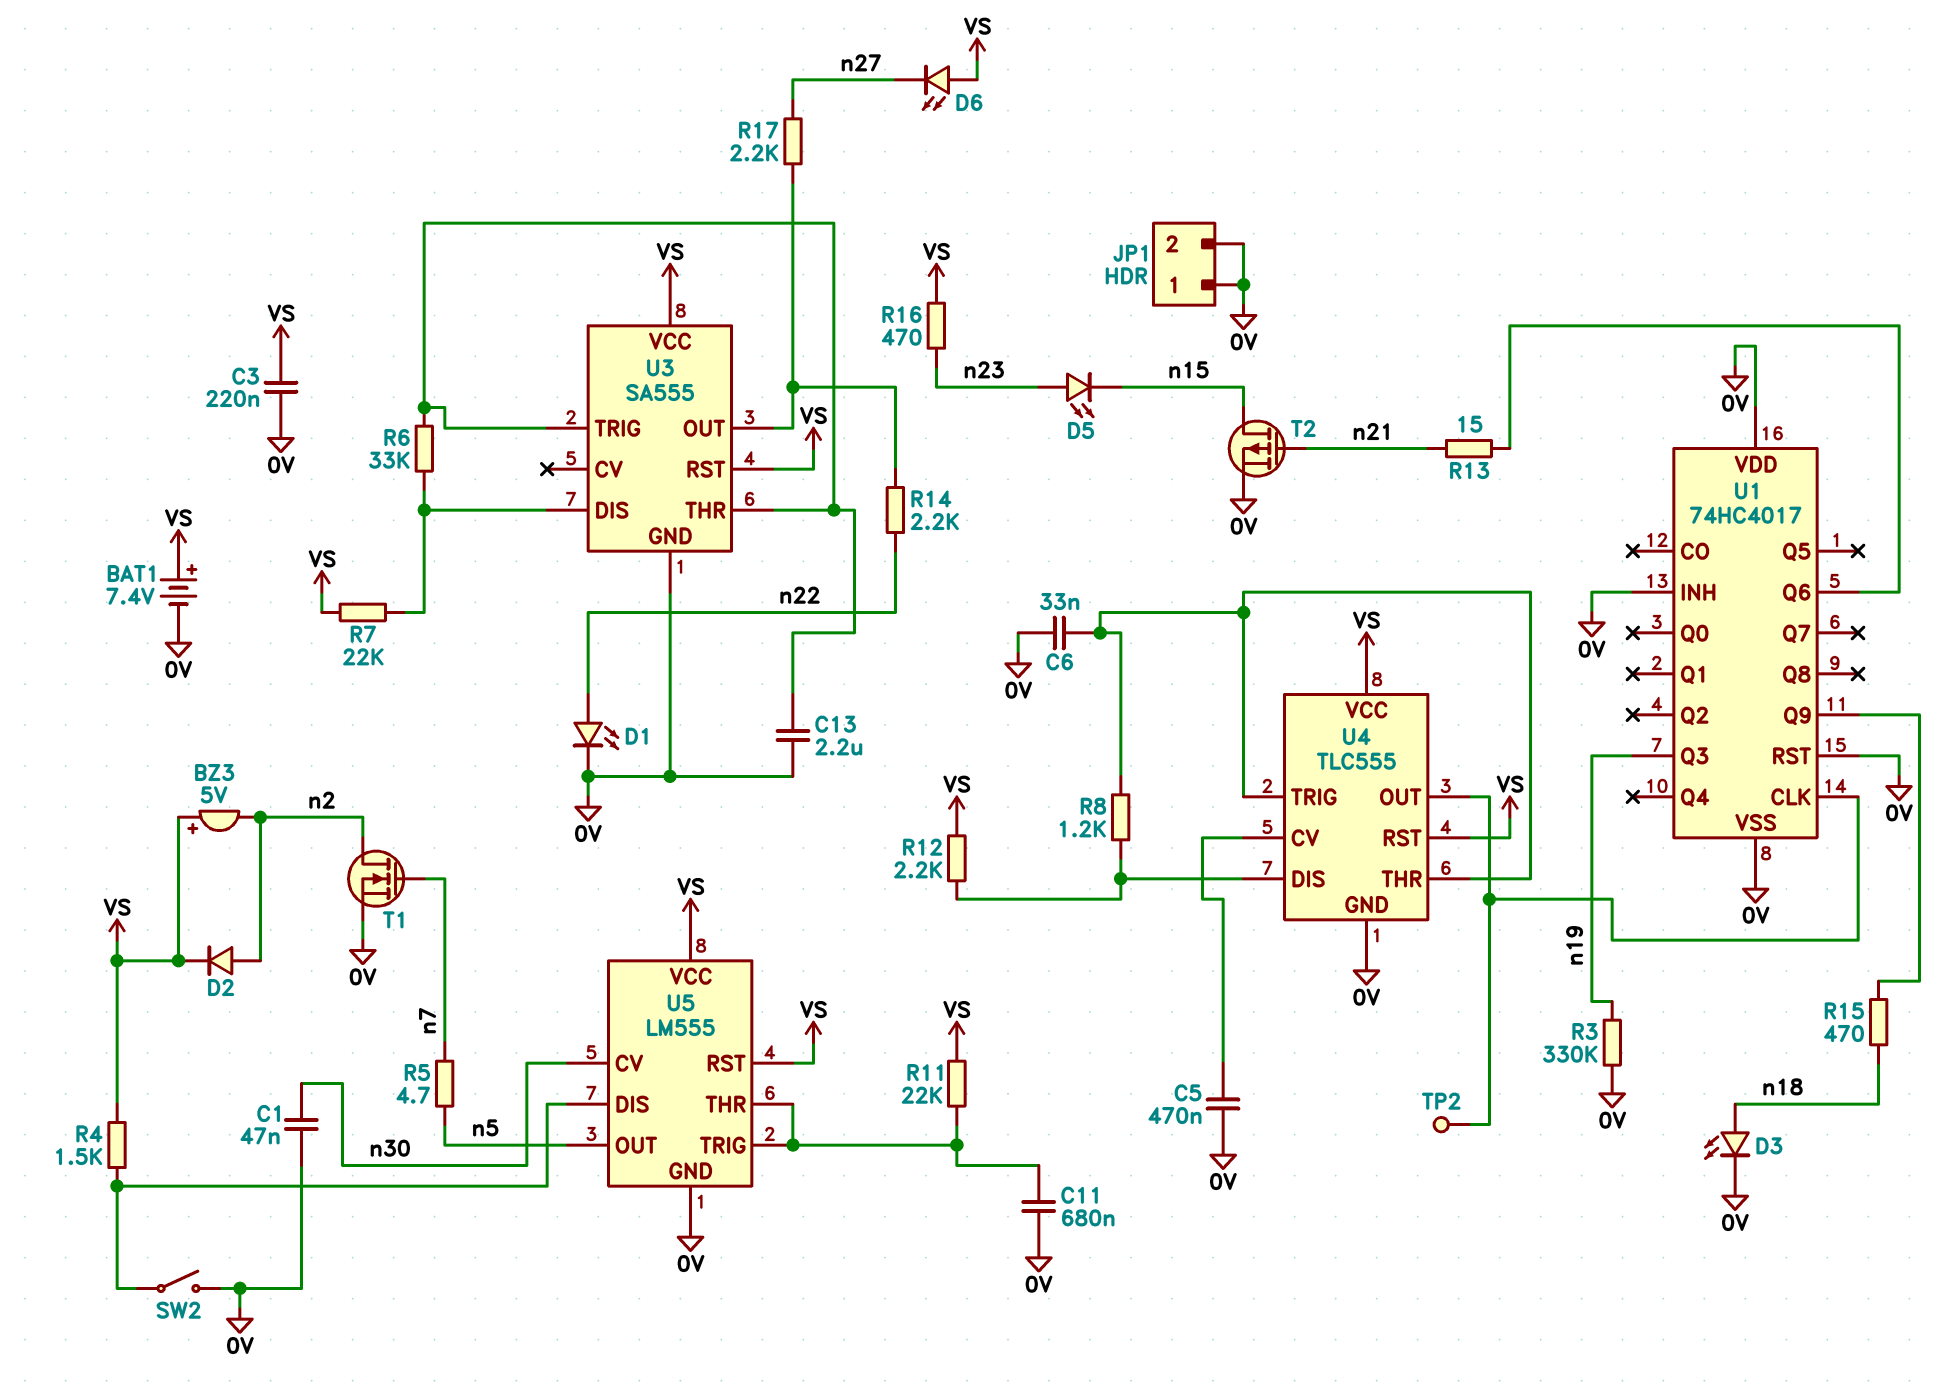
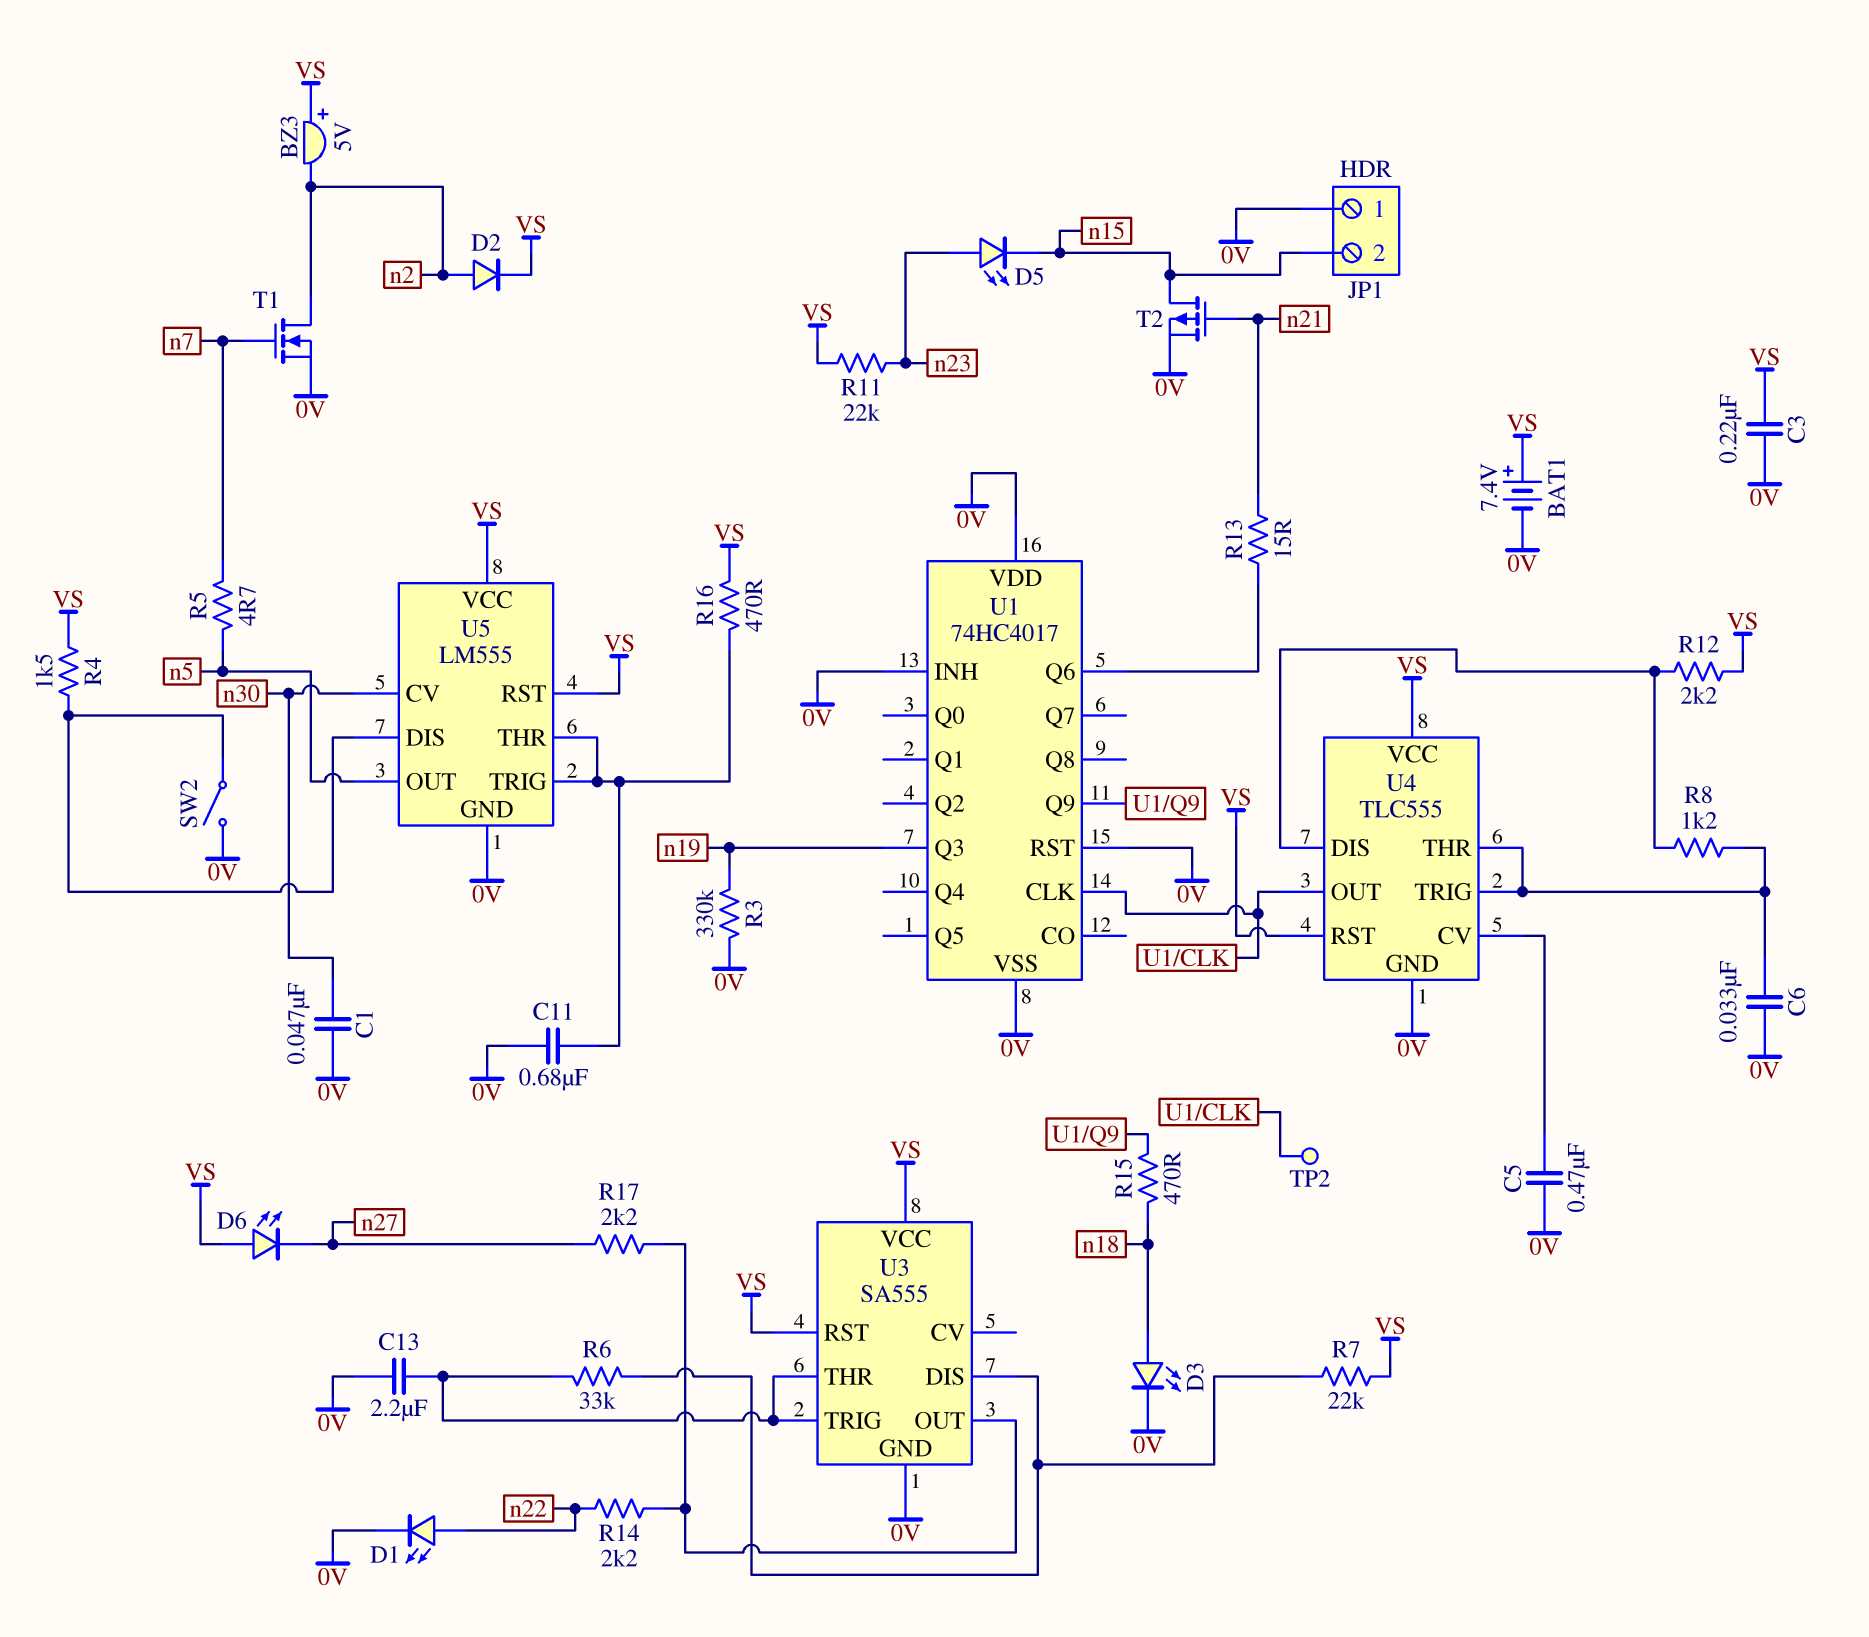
JP1 pin 2: 0V -> n15
R11: 22k (U5/THR, VS) -> 22k (VS, n23)
R16: 470 (VS, n23) -> 470 (U5/THR, VS)

